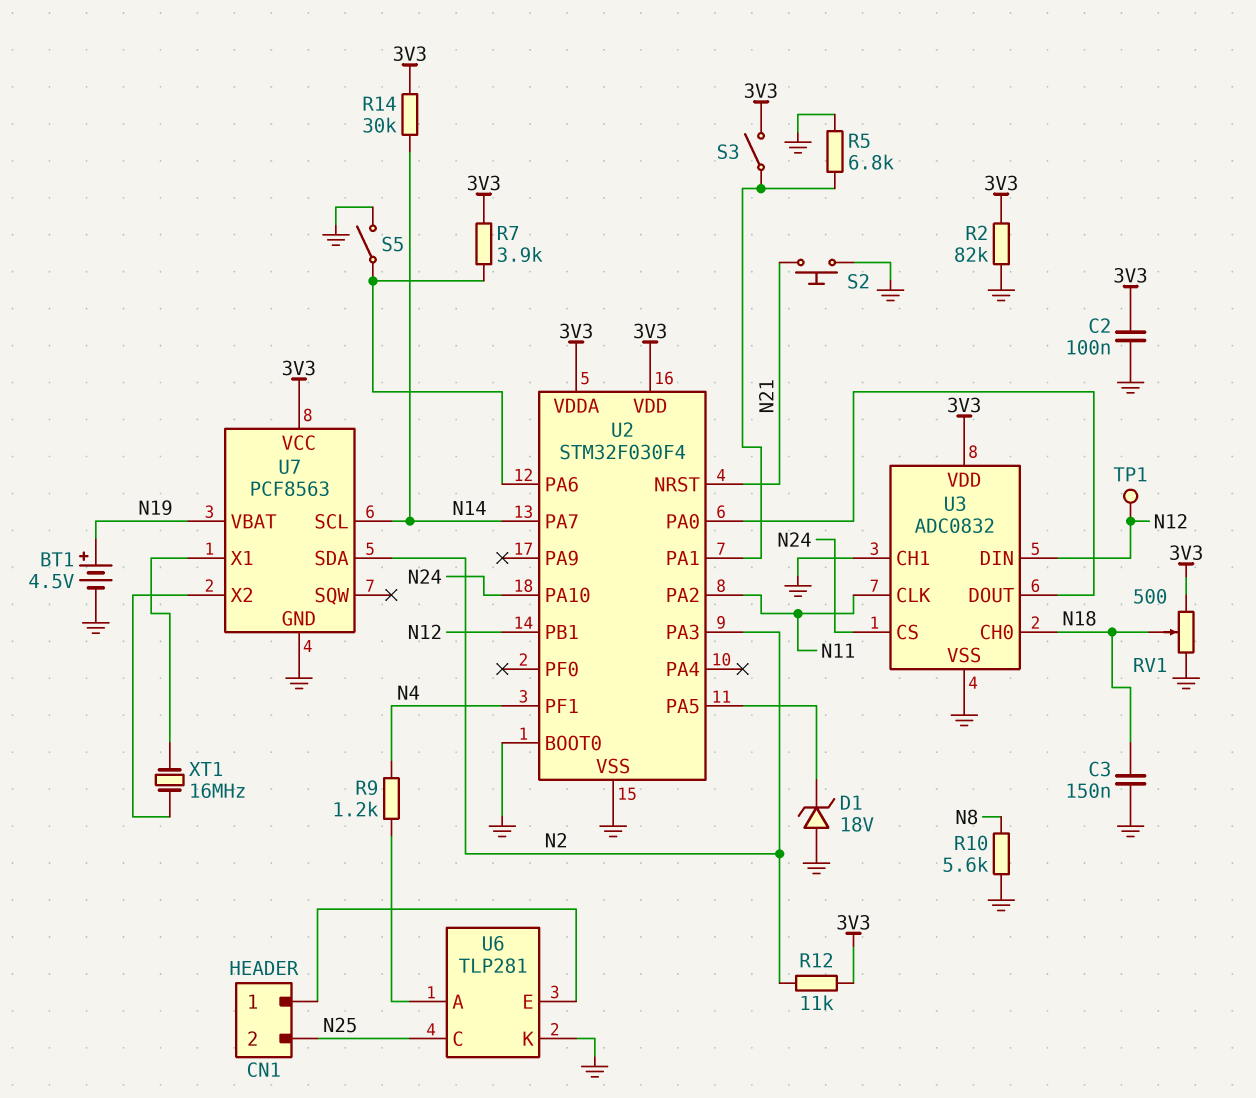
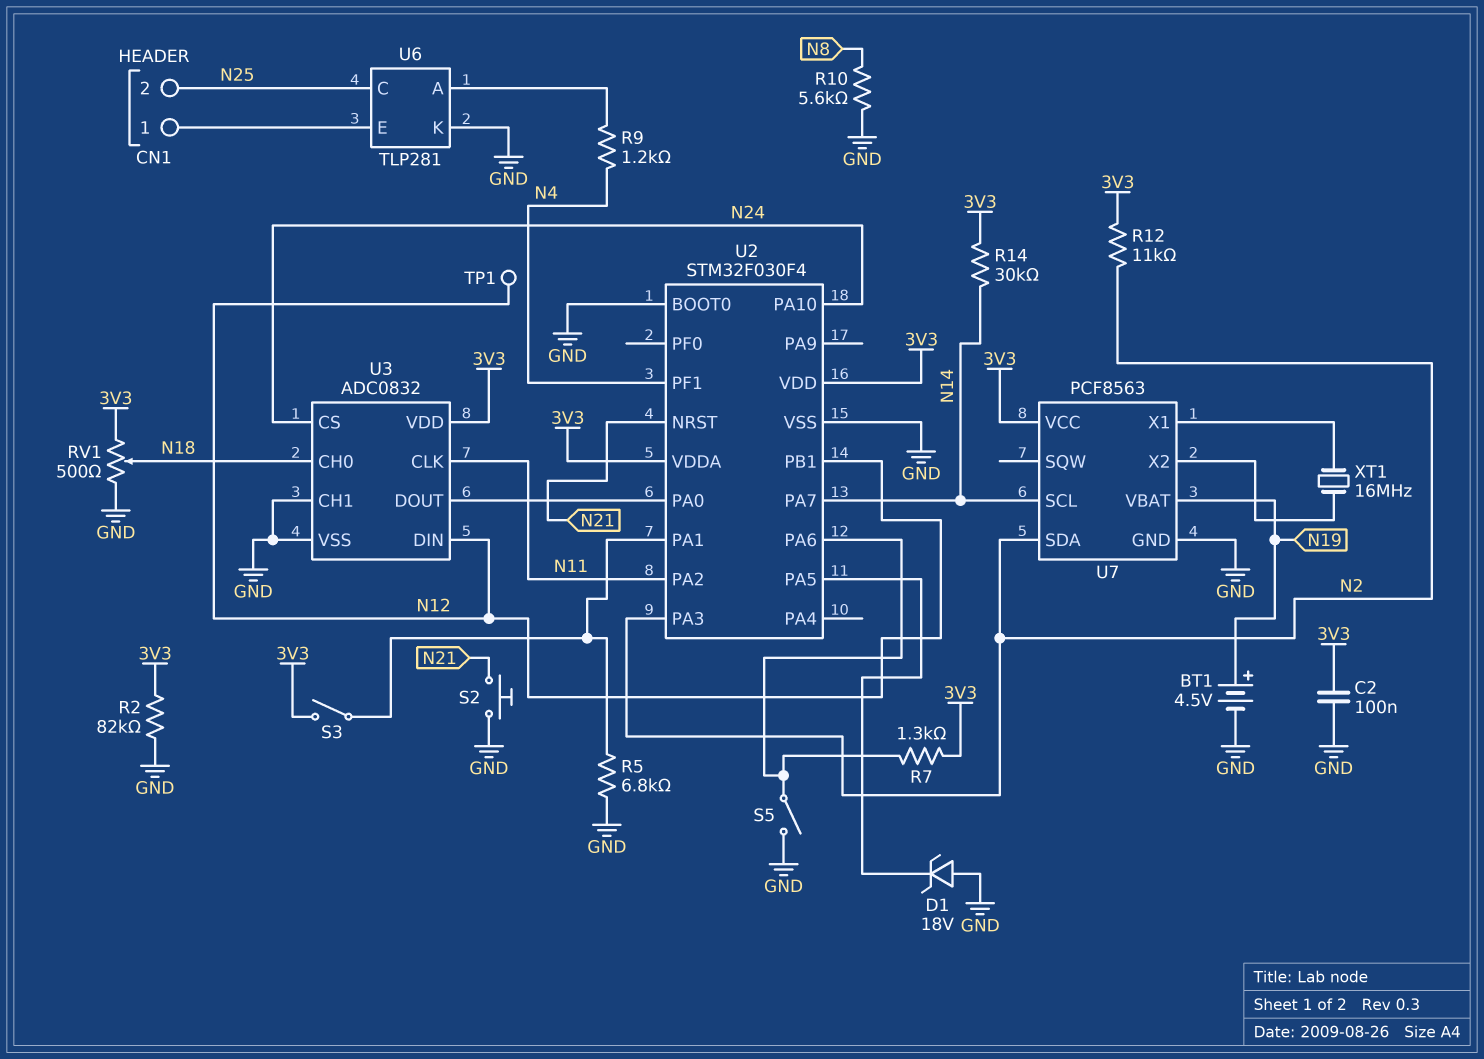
C3: 150nF (GND, N18) -> none
R7: 3.9k (3V3, U2/PA6) -> 1.3k (3V3, U2/PA6)

